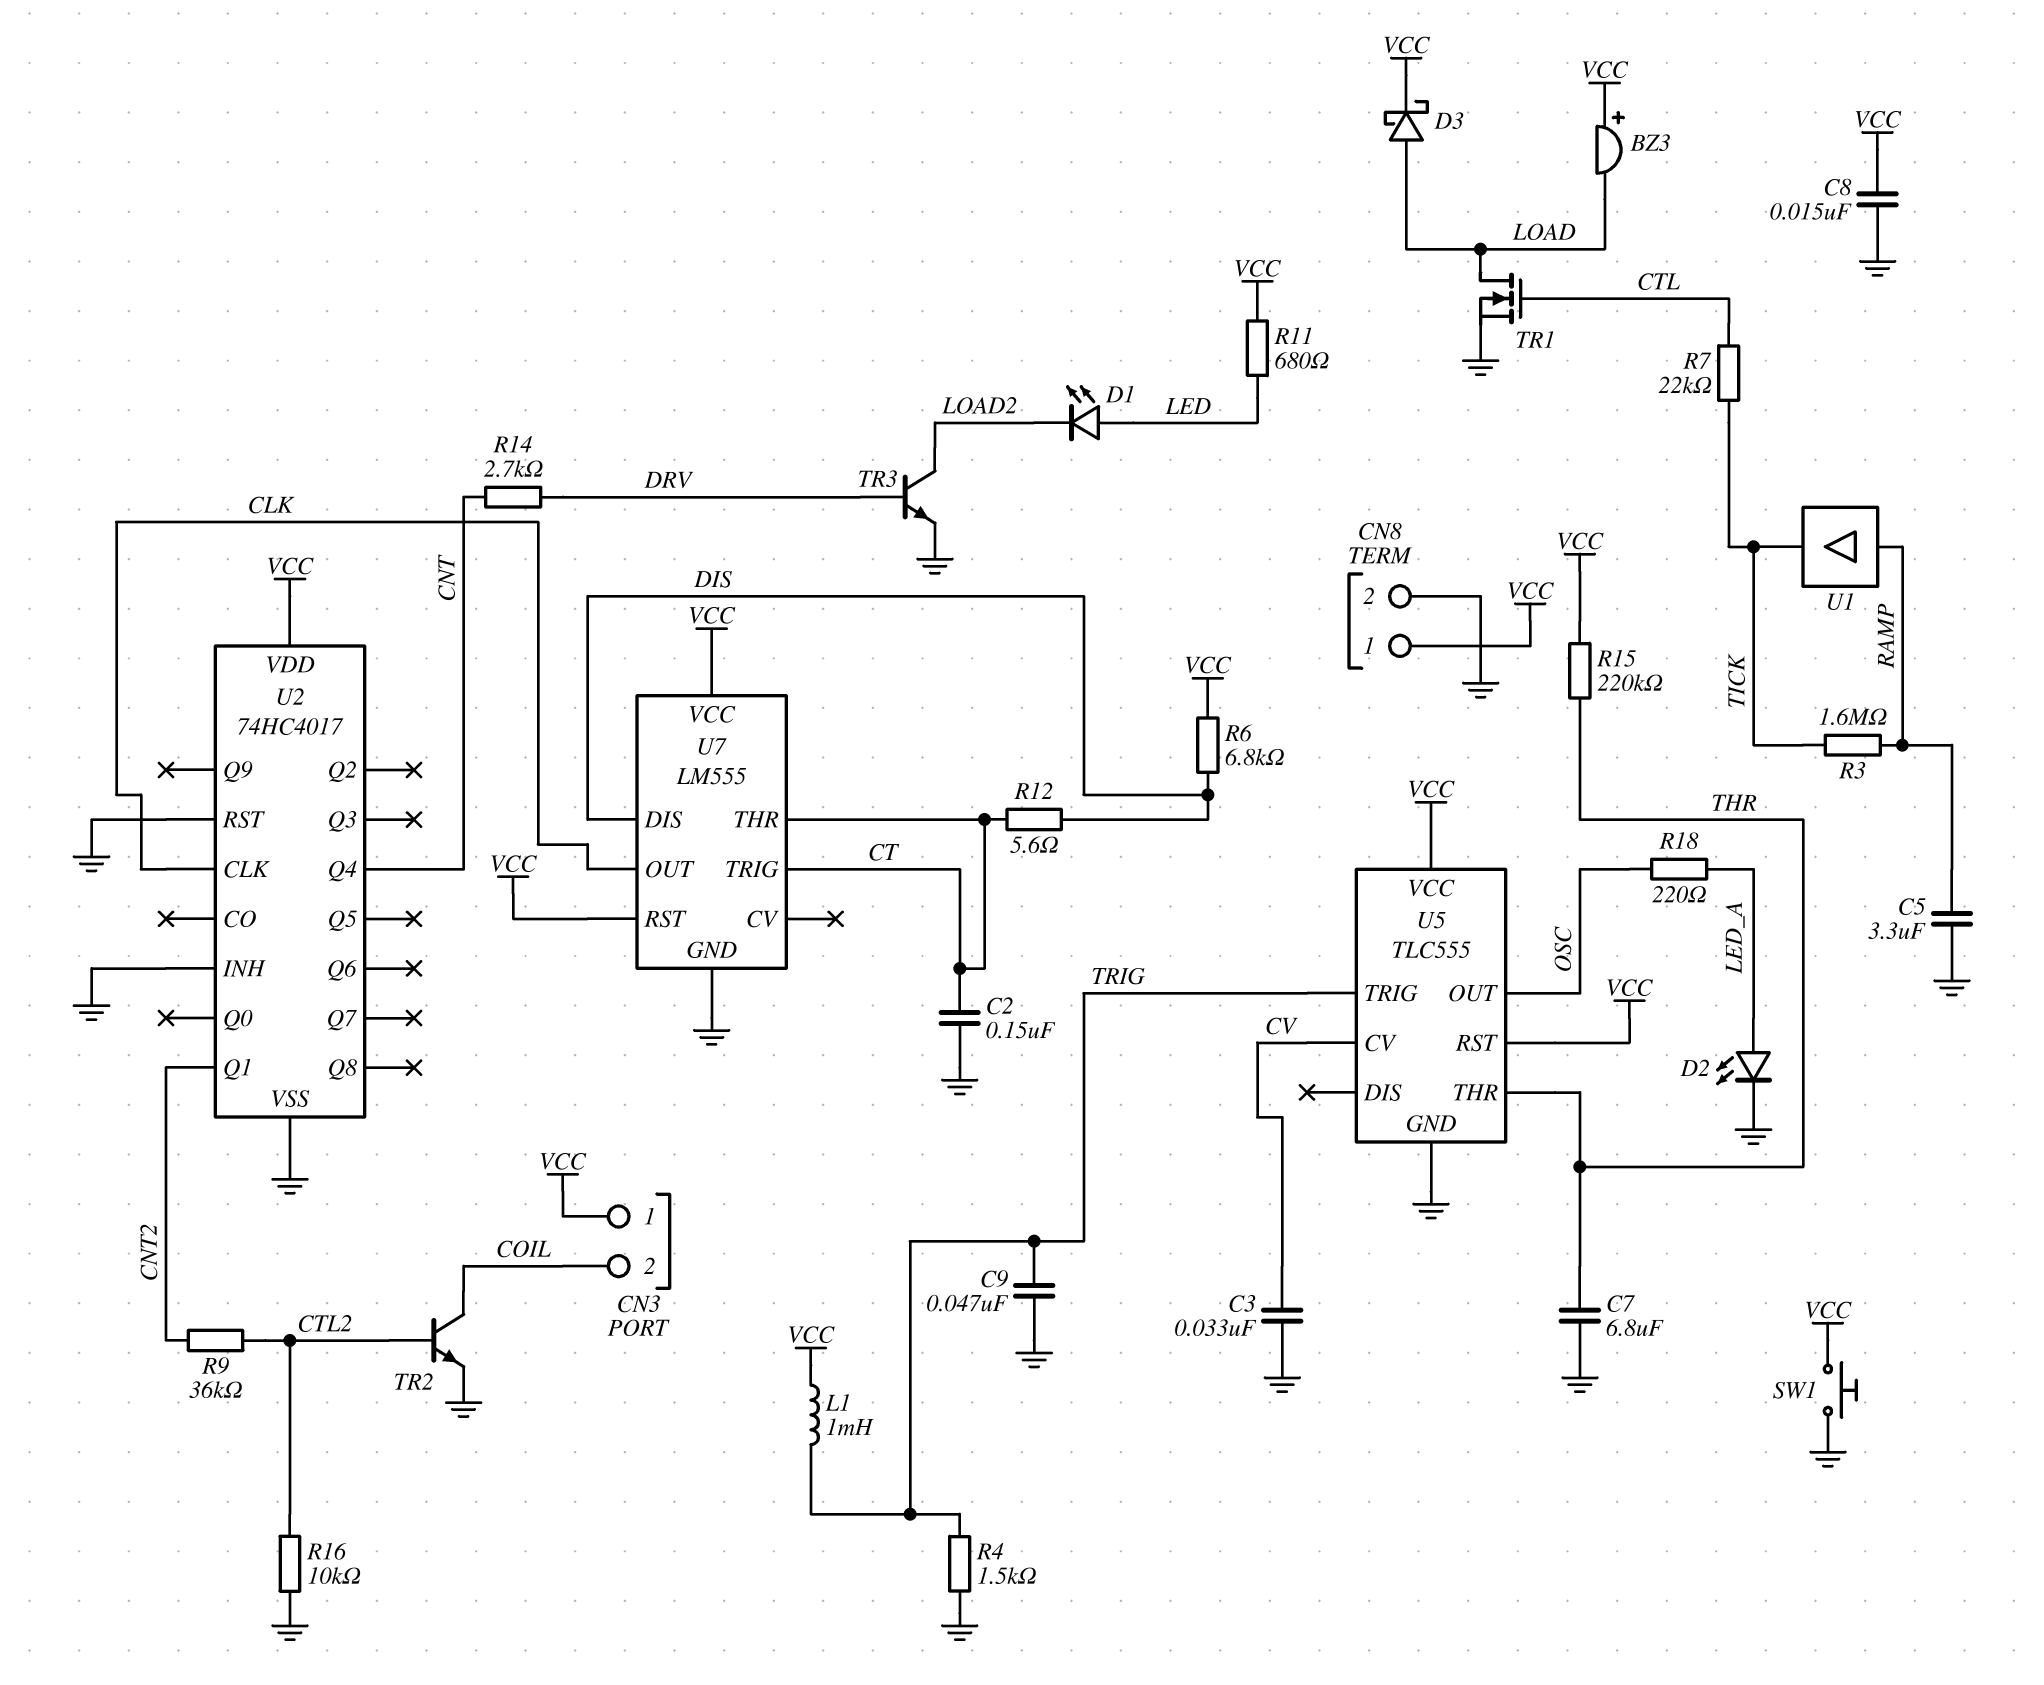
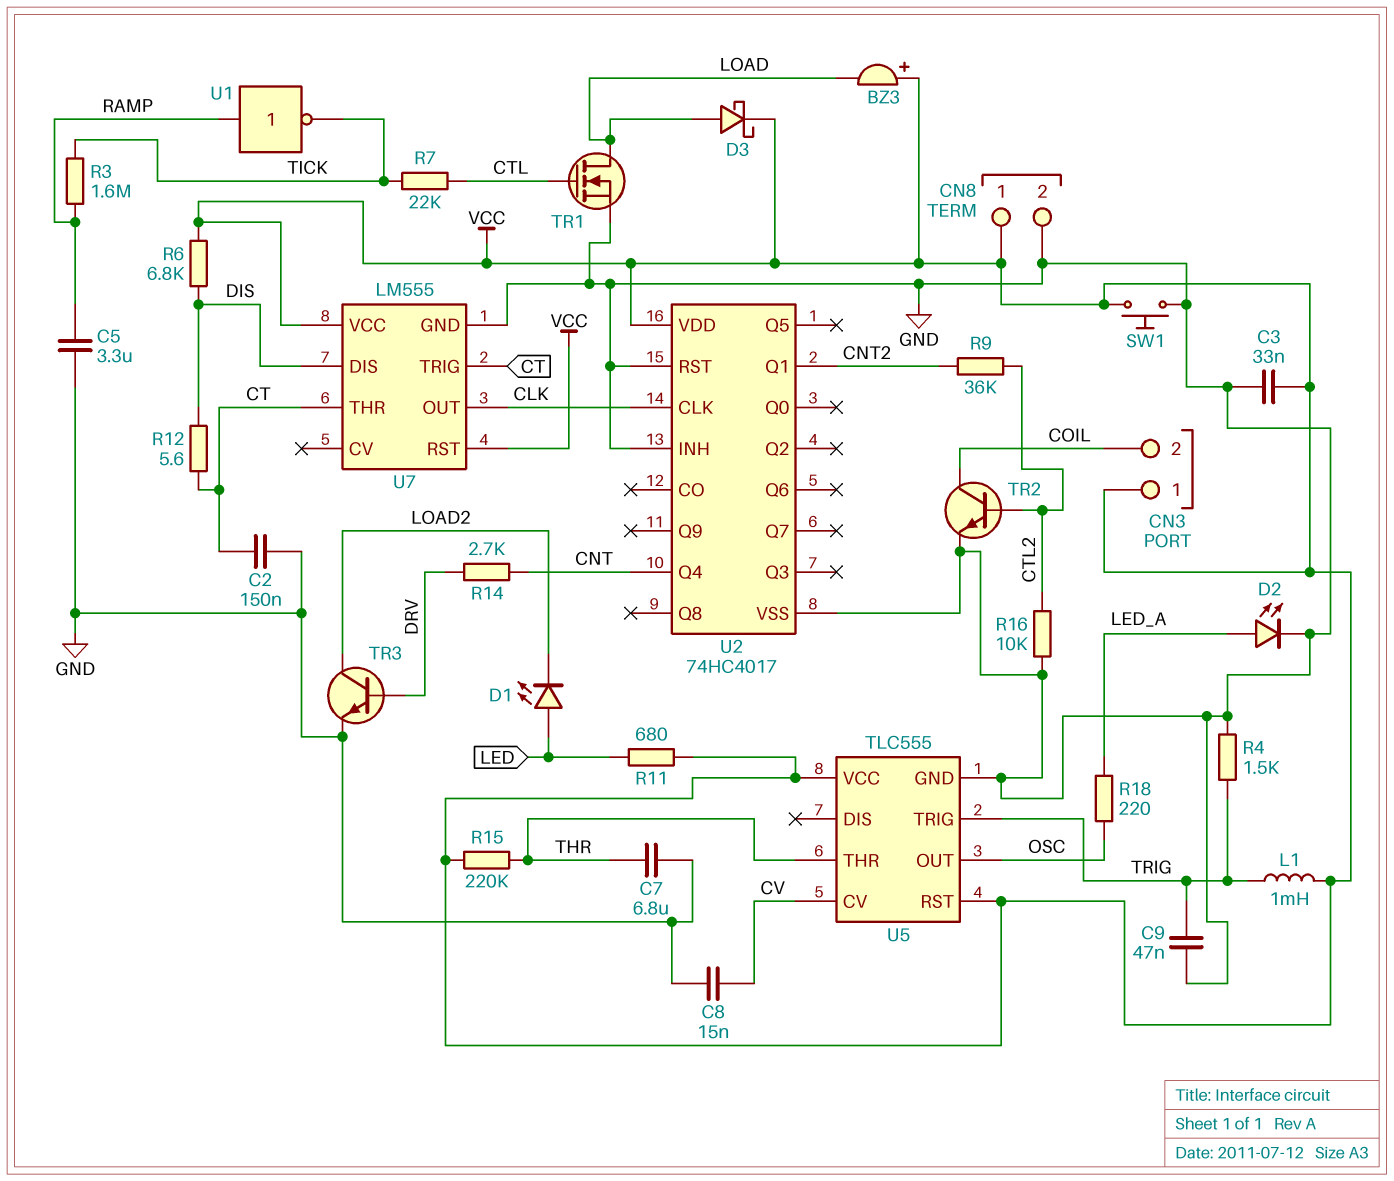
C3: 33nF (CV, GND) -> 33nF (GND, VCC)
C8: 15nF (GND, VCC) -> 15nF (CV, GND)
U1: buffer (in RAMP, out TICK) -> NOT (in RAMP, out TICK)

